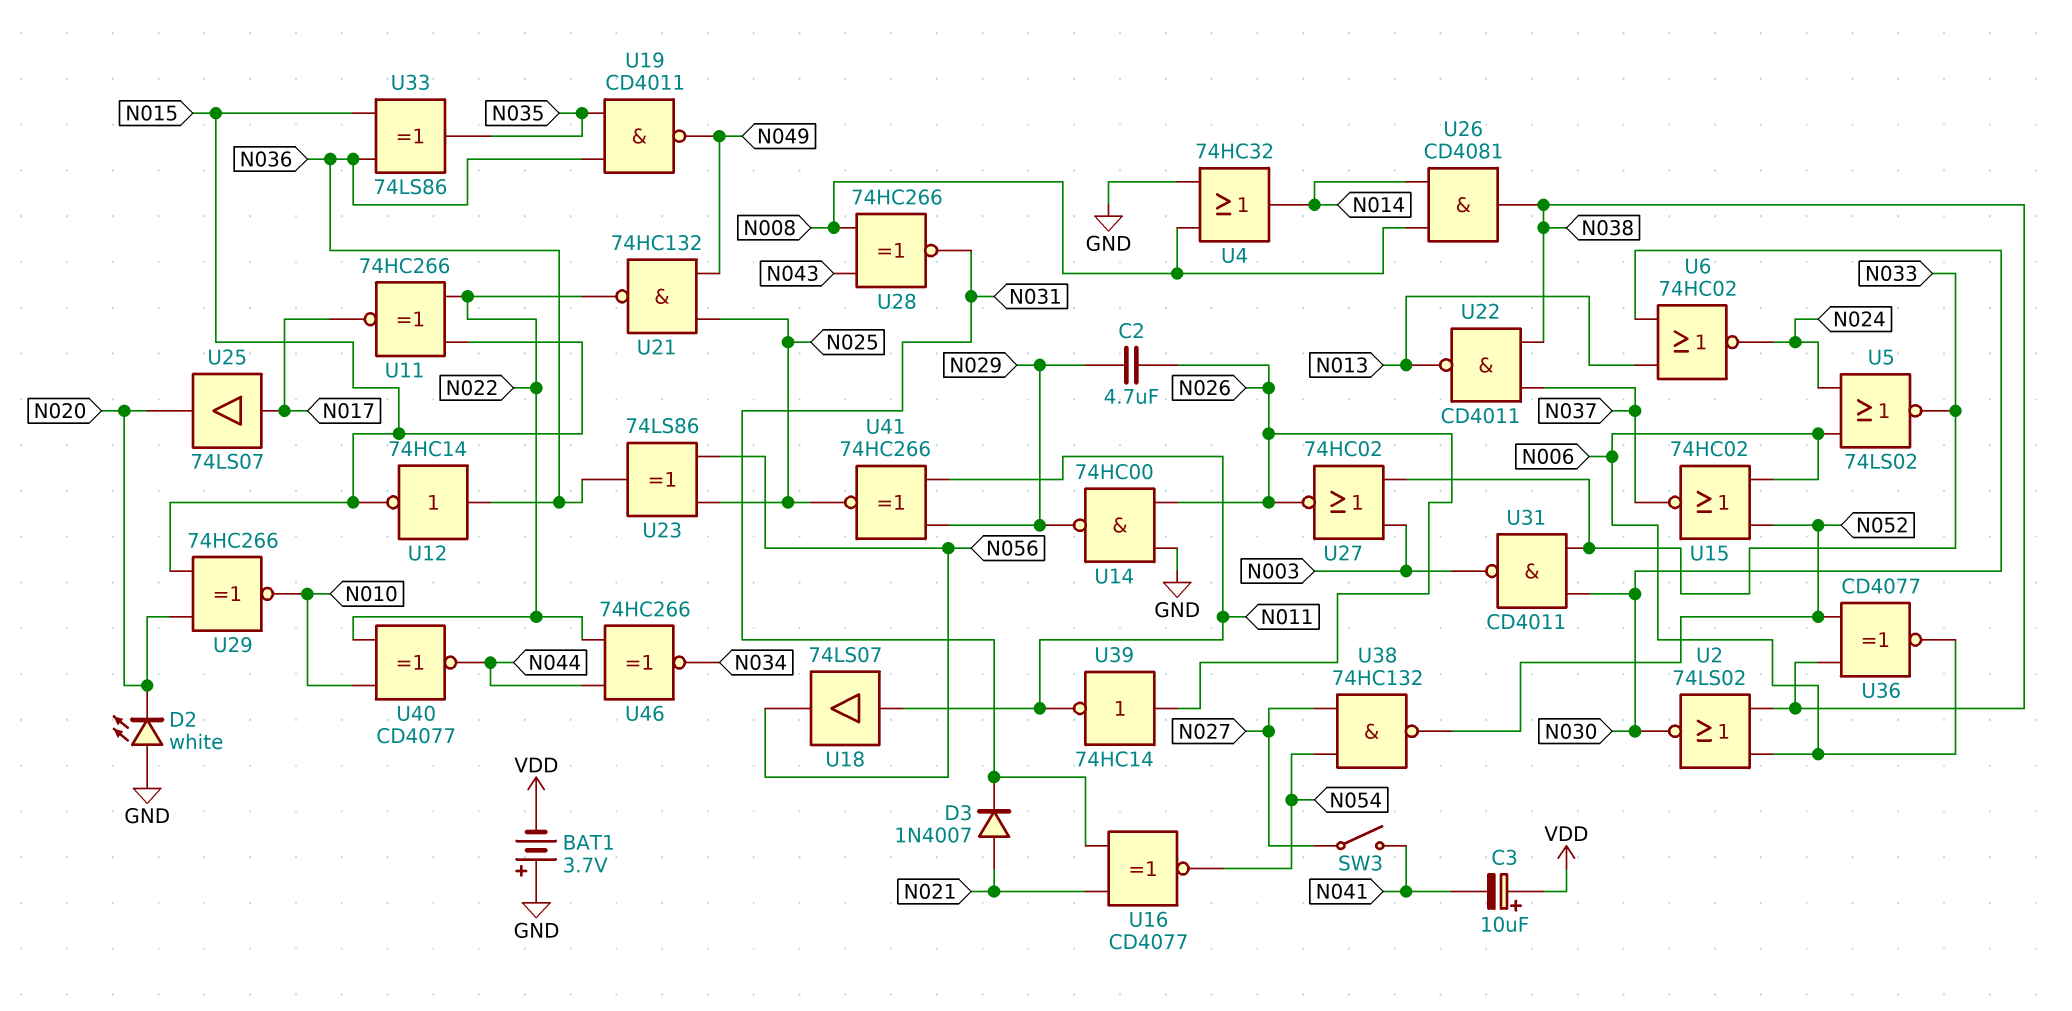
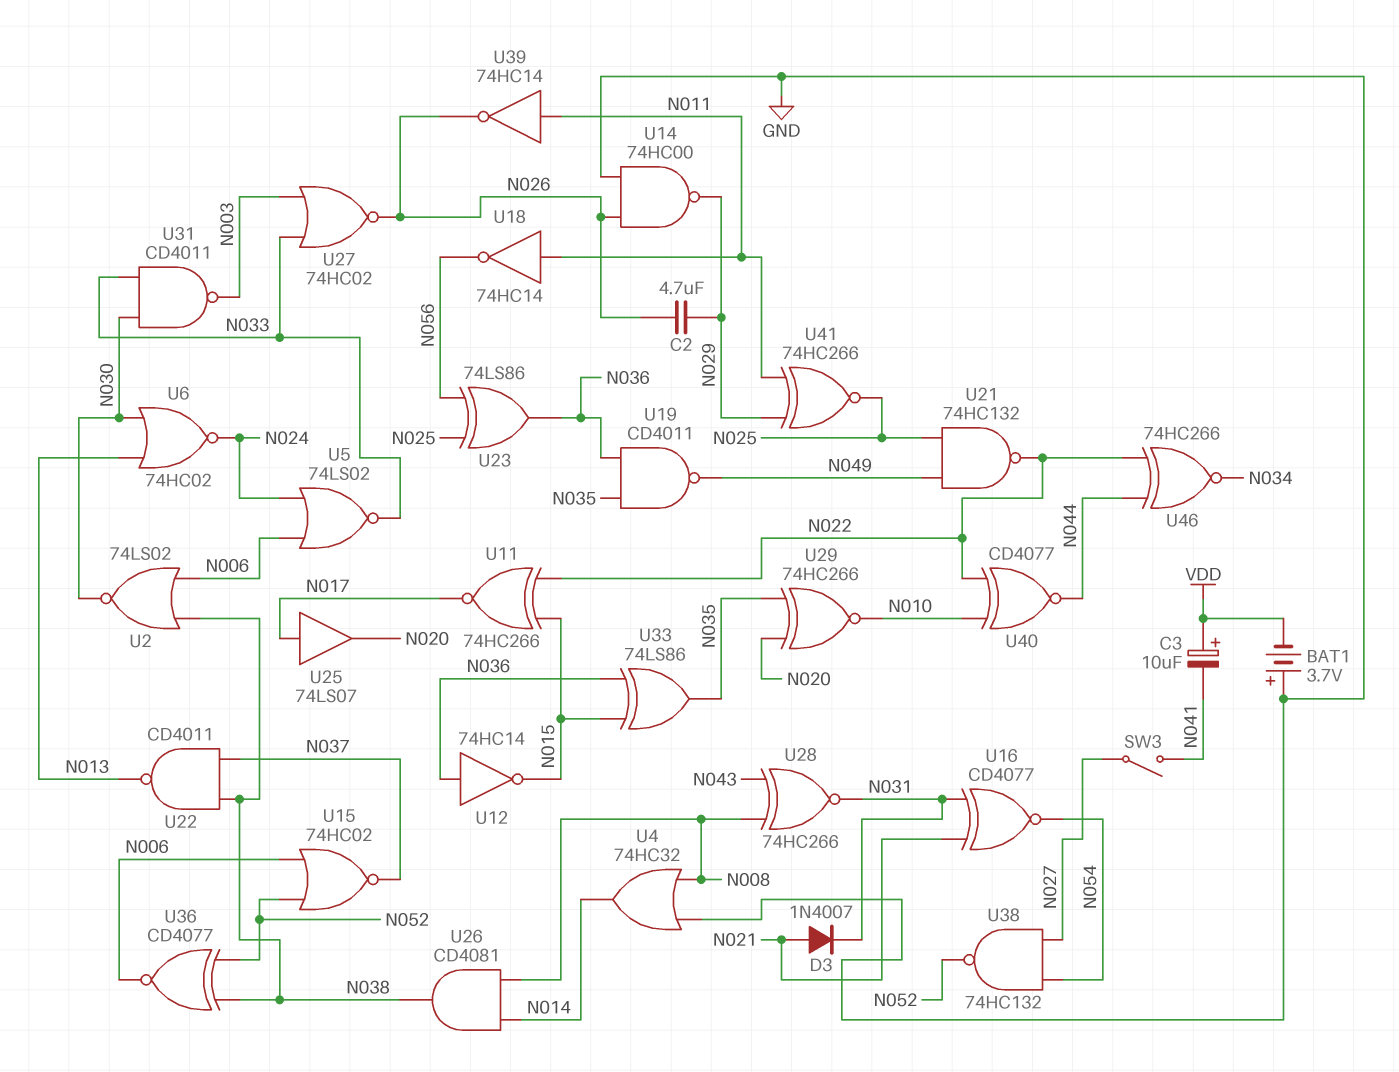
D2: LED white (A GND, K N020) -> none
U18: buffer 74LS07 (in N011, out N056) -> NOT 74HC14 (in N011, out N056)
U29: XNOR 74HC266 (in N015, in N020, out N010) -> XNOR 74HC266 (in N020, in N035, out N010)
U39: NOT 74HC14 (in N026, out N011) -> NOT 74HC14 (in N011, out N026)

